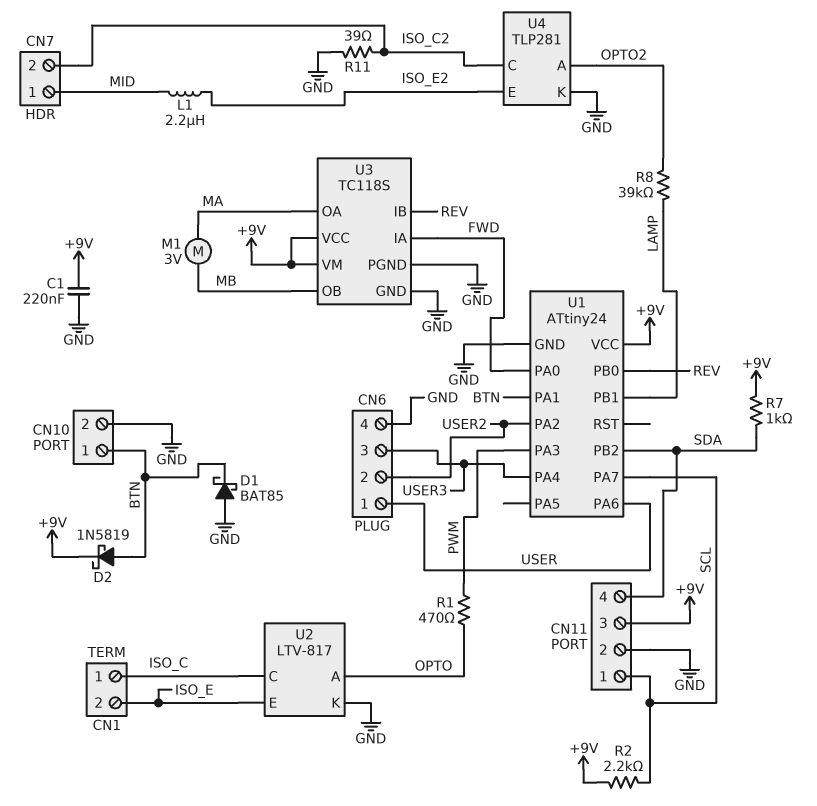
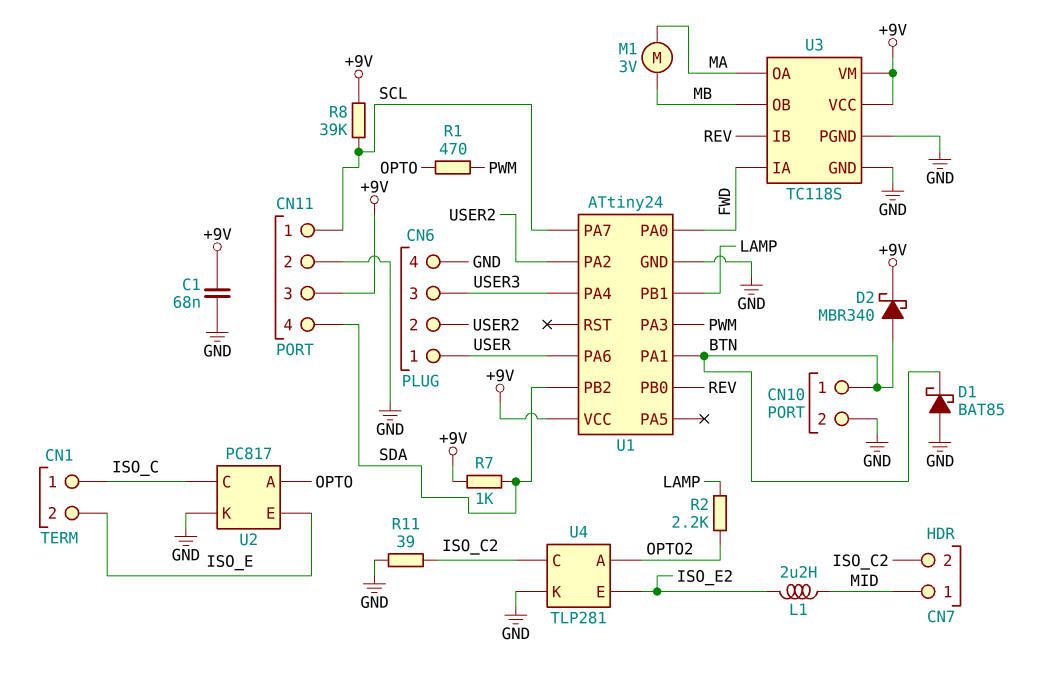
C1: 220nF (+9V, GND) -> 68nF (+9V, GND)
D2: schottky 1N5819 (A BTN, K +9V) -> schottky MBR340 (A BTN, K +9V)
R2: 2.2k (+9V, SCL) -> 2.2k (LAMP, OPTO2)
R8: 39k (LAMP, OPTO2) -> 39k (+9V, SCL)
U2: LTV-817 -> PC817

